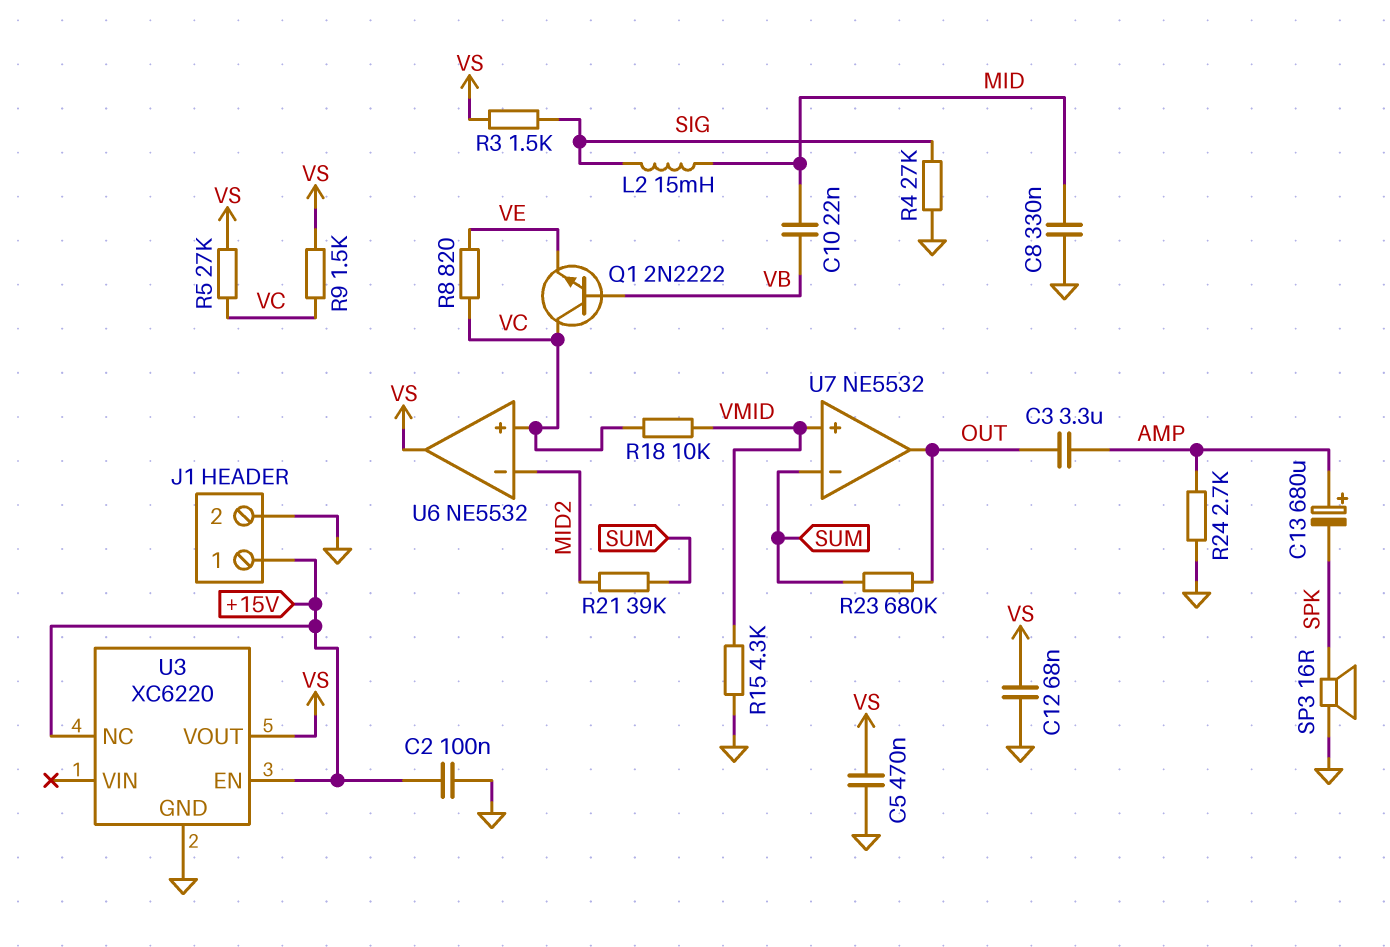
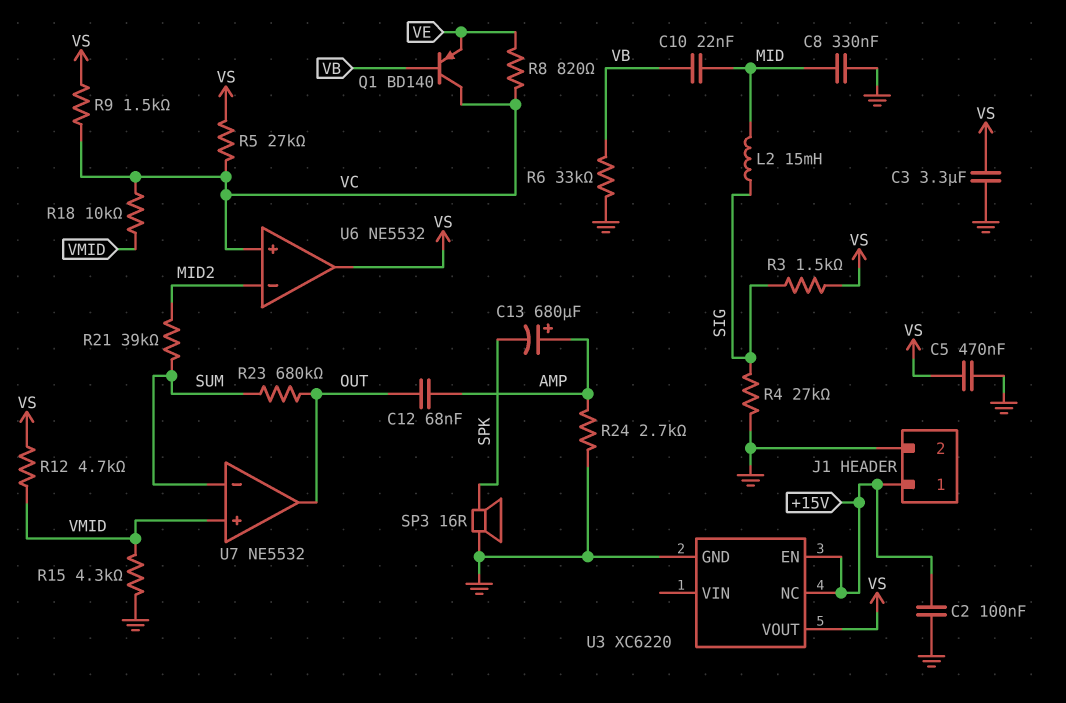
C3: 3.3uF (AMP, OUT) -> 3.3uF (GND, VS)
C12: 68nF (GND, VS) -> 68nF (AMP, OUT)
Q1: NPN 2N2222 (B VB, C VC, E VE) -> PNP BD140 (B VB, C VC, E VE)
R6: none -> 33k (GND, VB)
R12: none -> 4.7k (VMID, VS)

